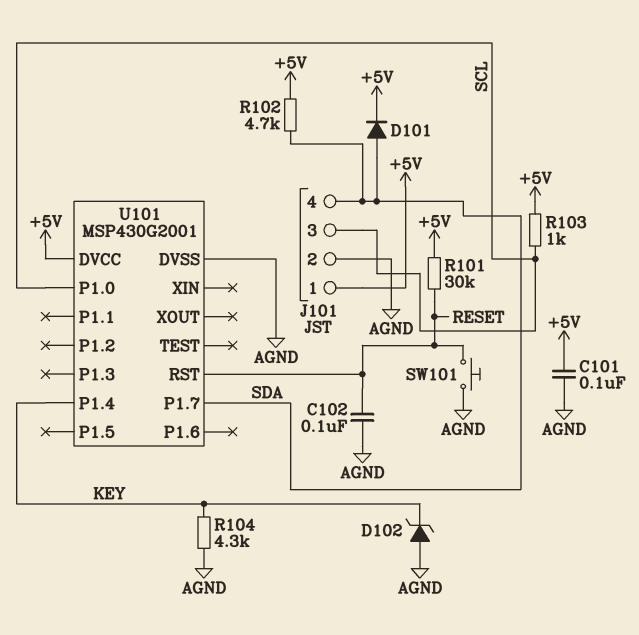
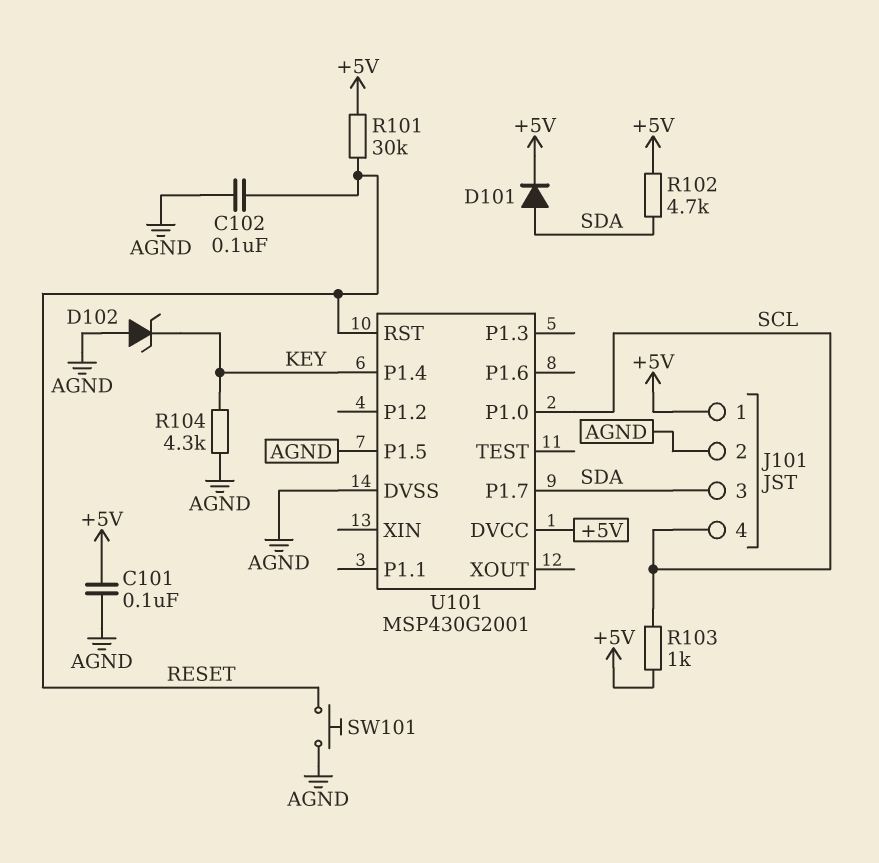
J101 pin 3: SCL -> SDA
J101 pin 4: SDA -> SCL
U101 pin P1.5: none -> AGND

